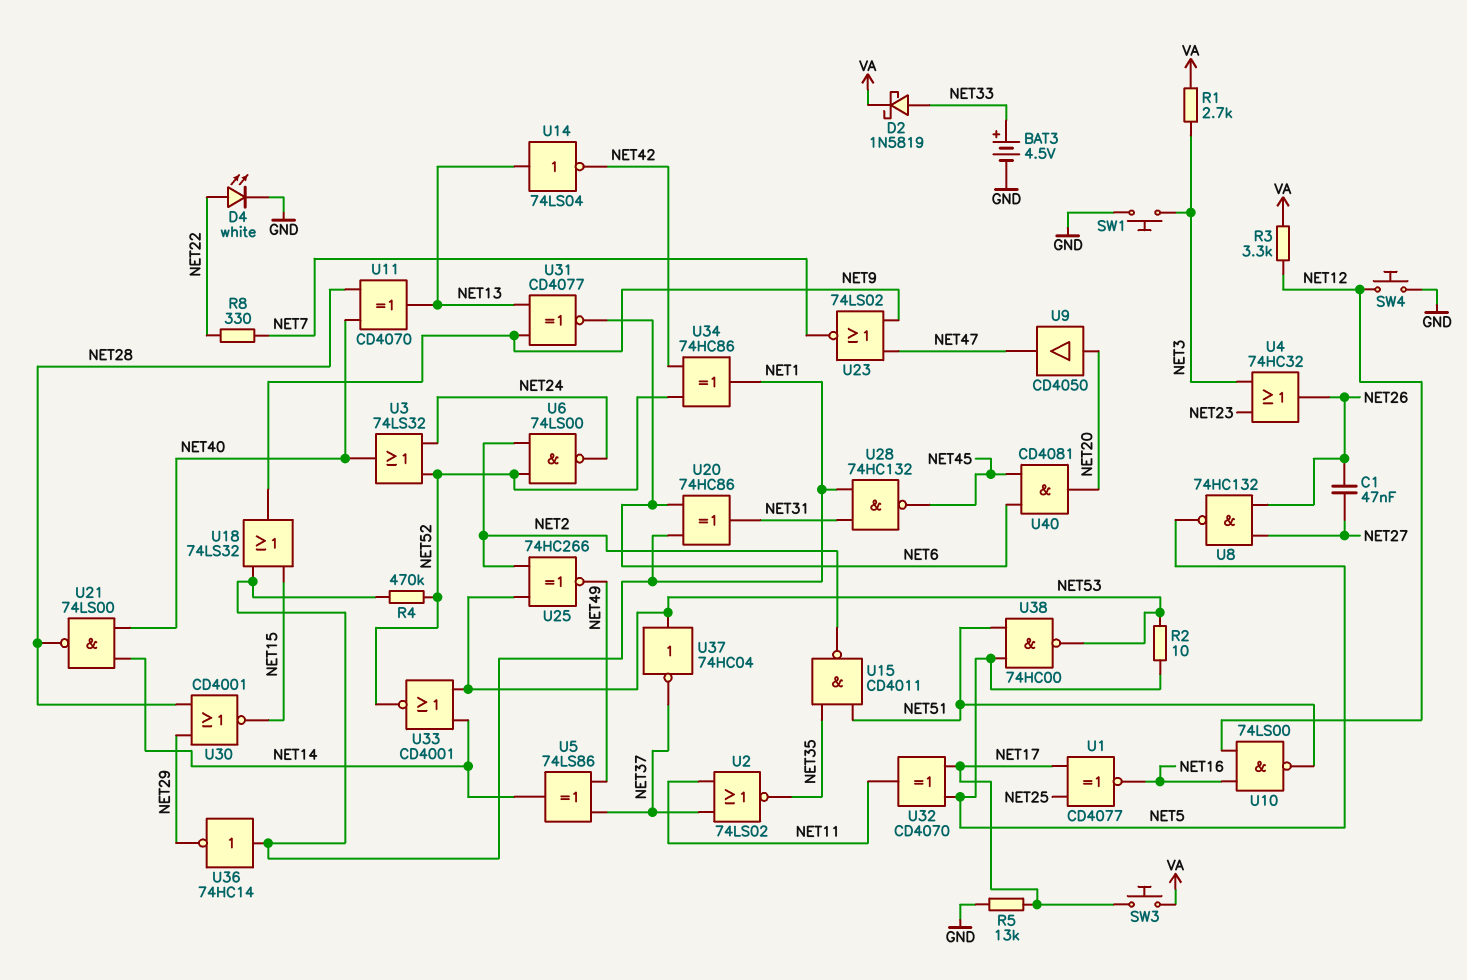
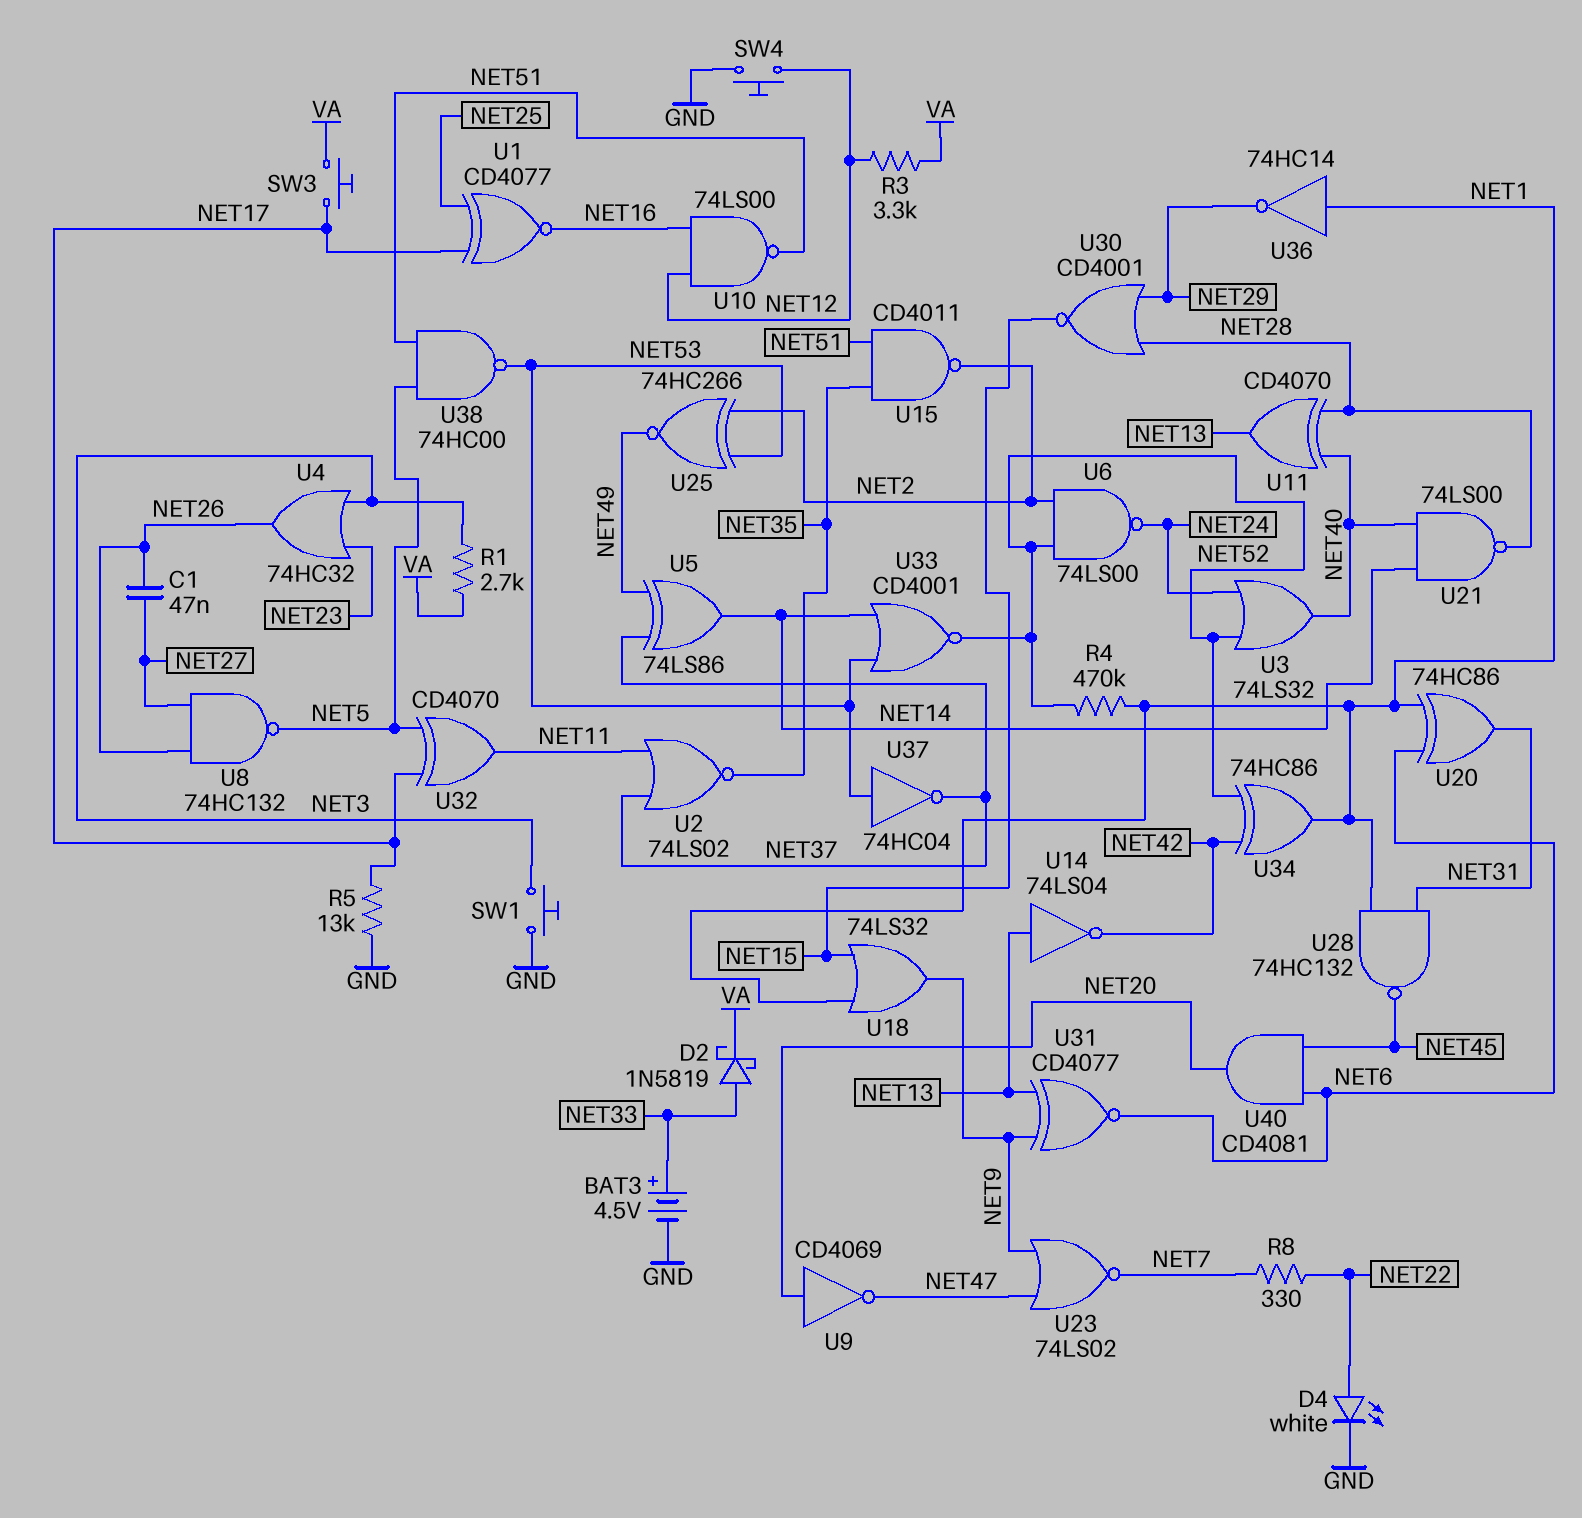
R2: 10 (NET5, NET53) -> none
U9: buffer CD4050 (in NET20, out NET47) -> NOT CD4069 (in NET20, out NET47)

